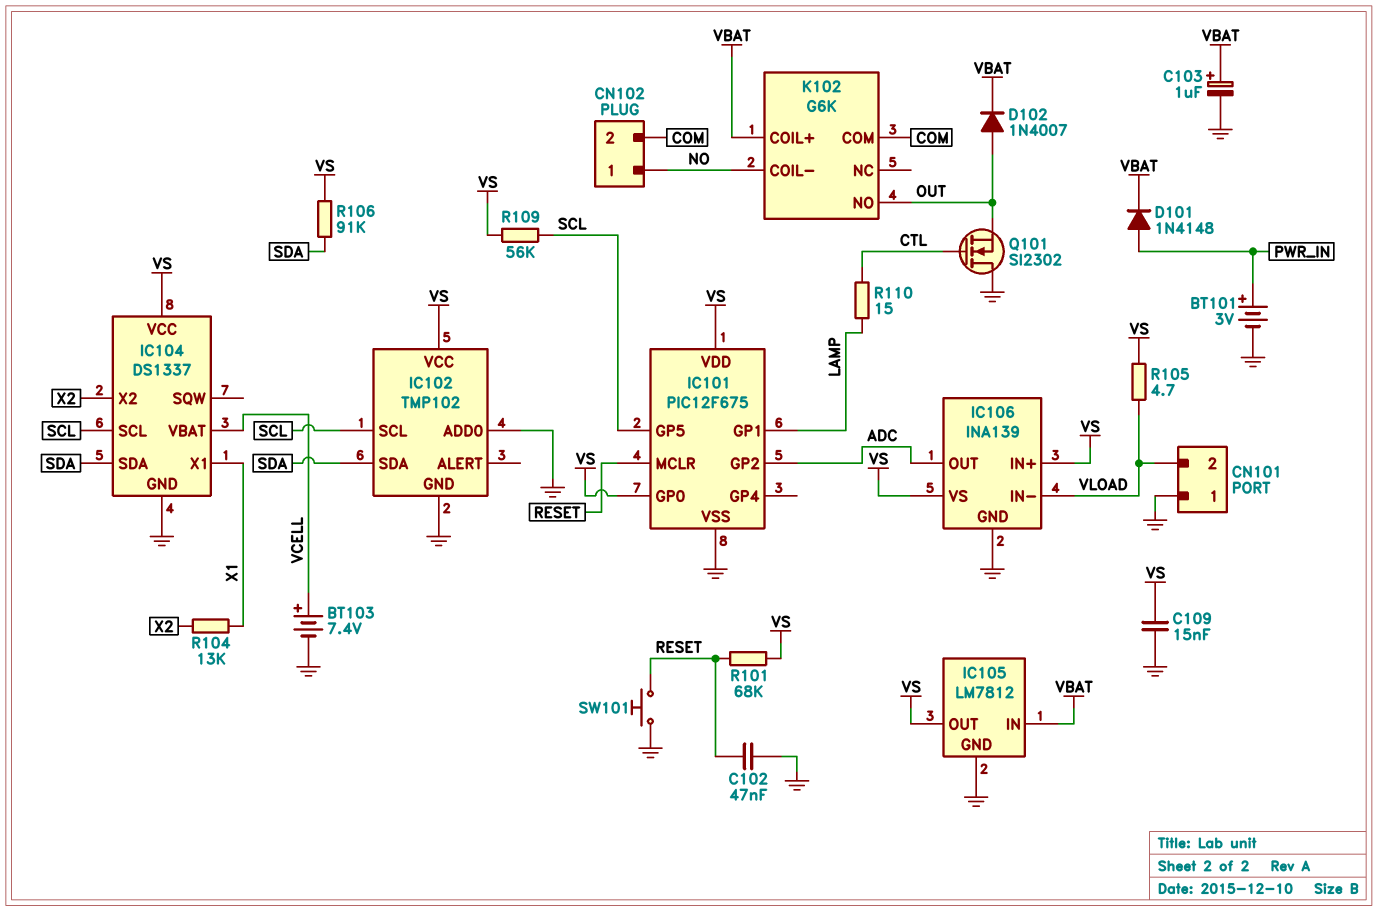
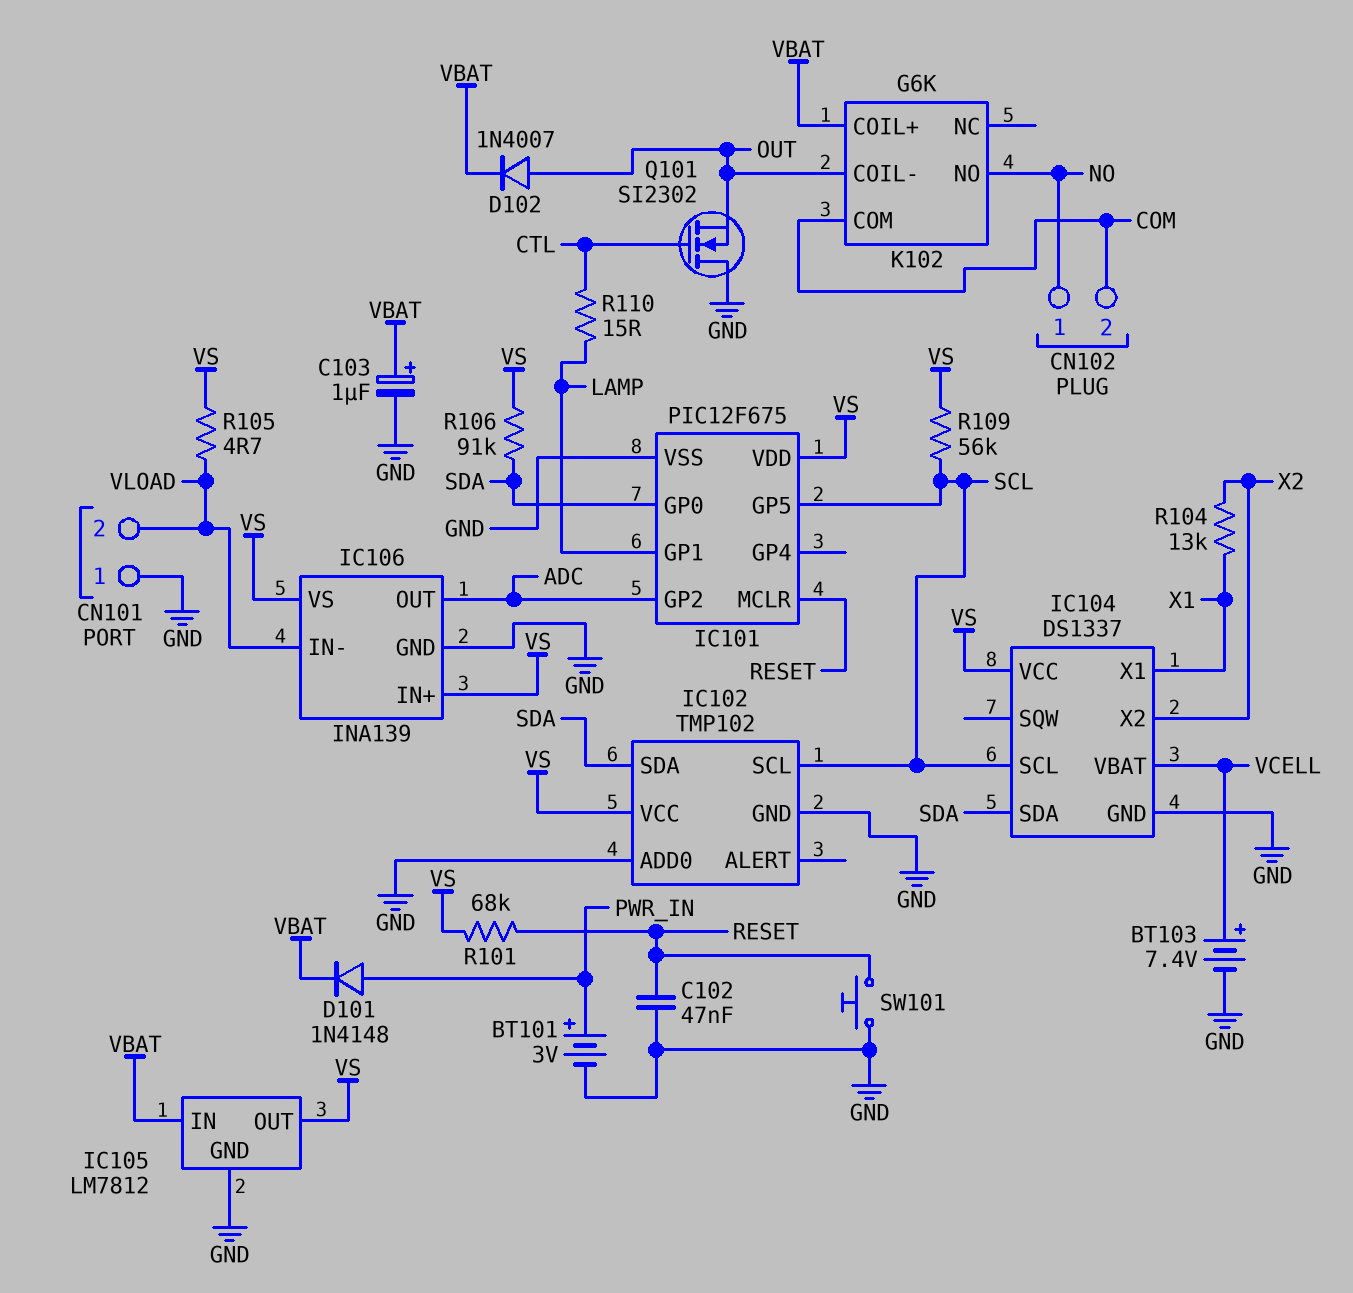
C109: 15nF (GND, VS) -> none
IC101 pin GP0: VS -> SDA
K102 pin COIL-: NO -> OUT
K102 pin NO: OUT -> NO

